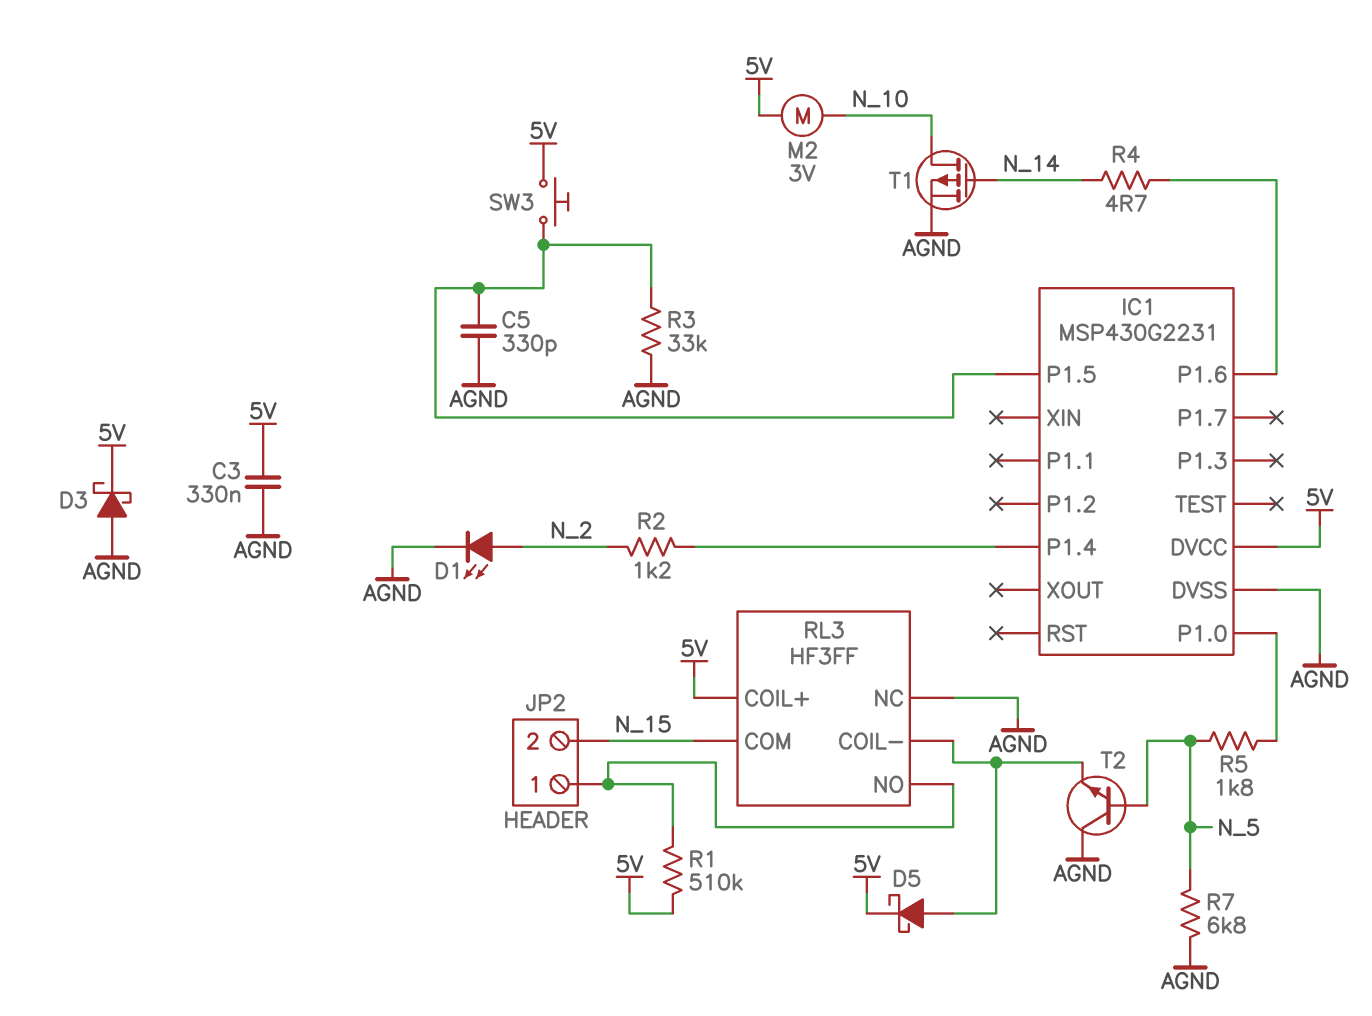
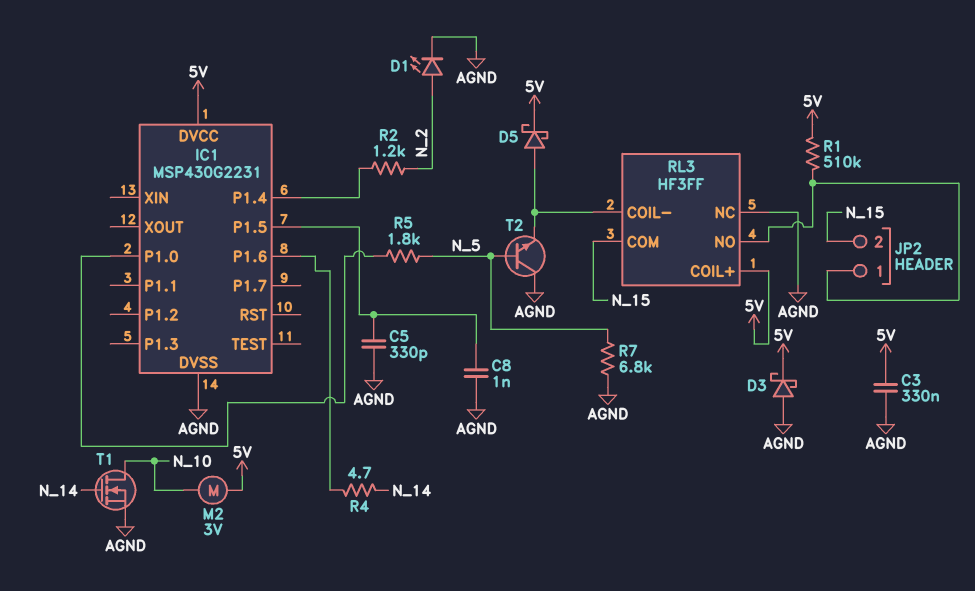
C8: none -> 1nF (AGND, IC1/P1.5)
R3: 33k (AGND, IC1/P1.5) -> none
SW3: button (5V, IC1/P1.5) -> none
T1: PMOS (G N_14, D N_10, S AGND) -> NMOS (G N_14, D N_10, S AGND)

